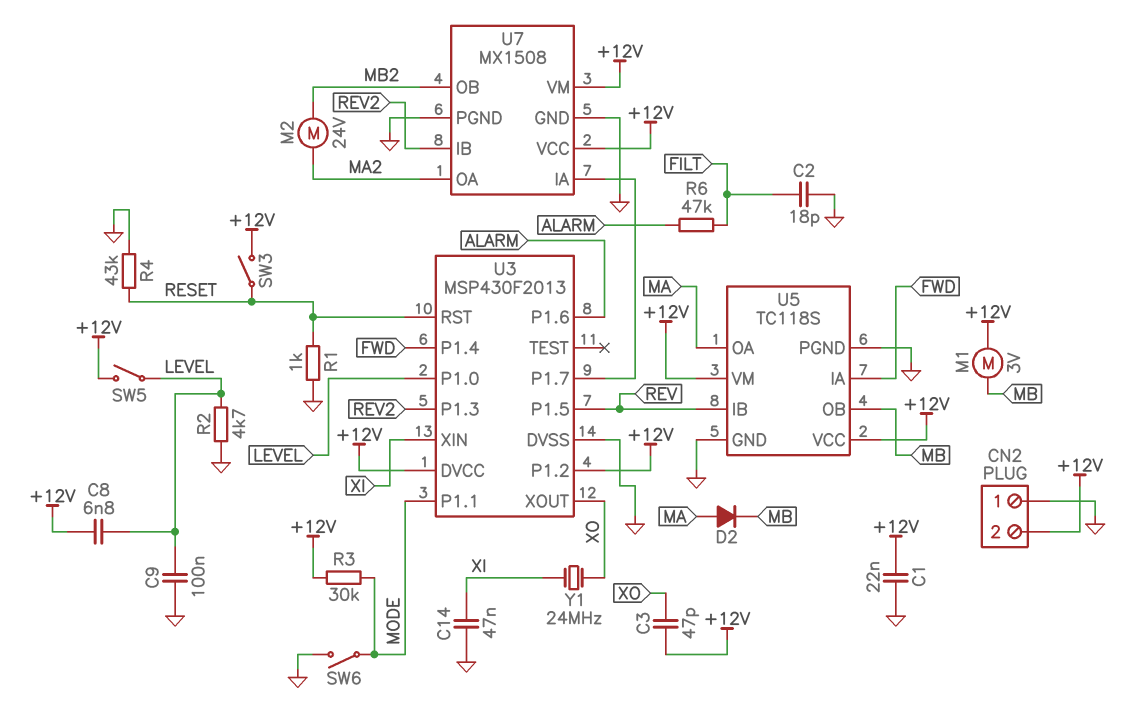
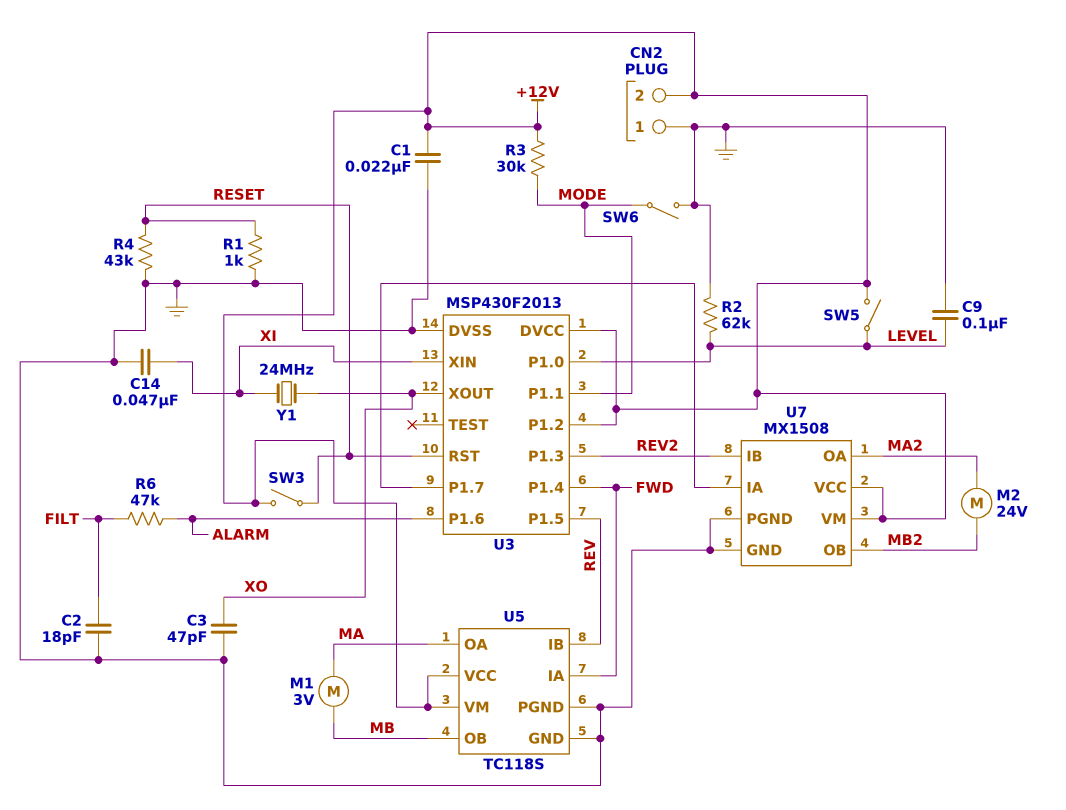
C3: 47pF (+12V, XO) -> 47pF (GND, XO)
C8: 6.8nF (+12V, LEVEL) -> none
D2: diode (A MA, K MB) -> none
M1: motor 3V (+12V, MB) -> motor 3V (MA, MB)
R2: 4.7k (GND, LEVEL) -> 62k (GND, LEVEL)

